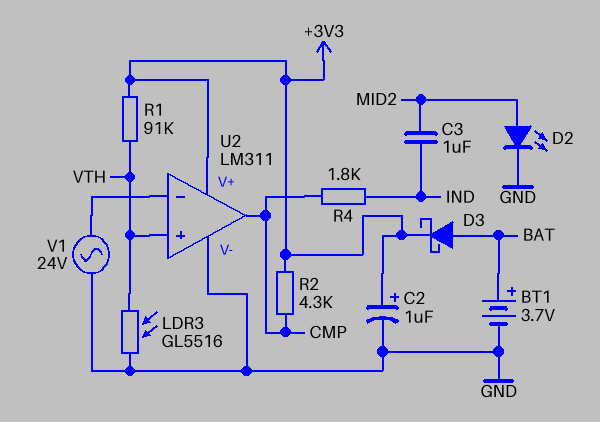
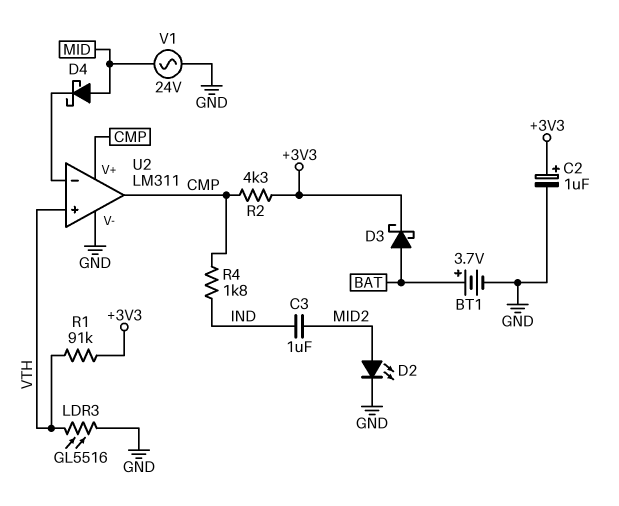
D4: none -> schottky (A MID, K U2/in-)
U2 pin V+: +3V3 -> CMP
V1: AC 24V (GND, U2/in-) -> AC 24V (GND, MID)

